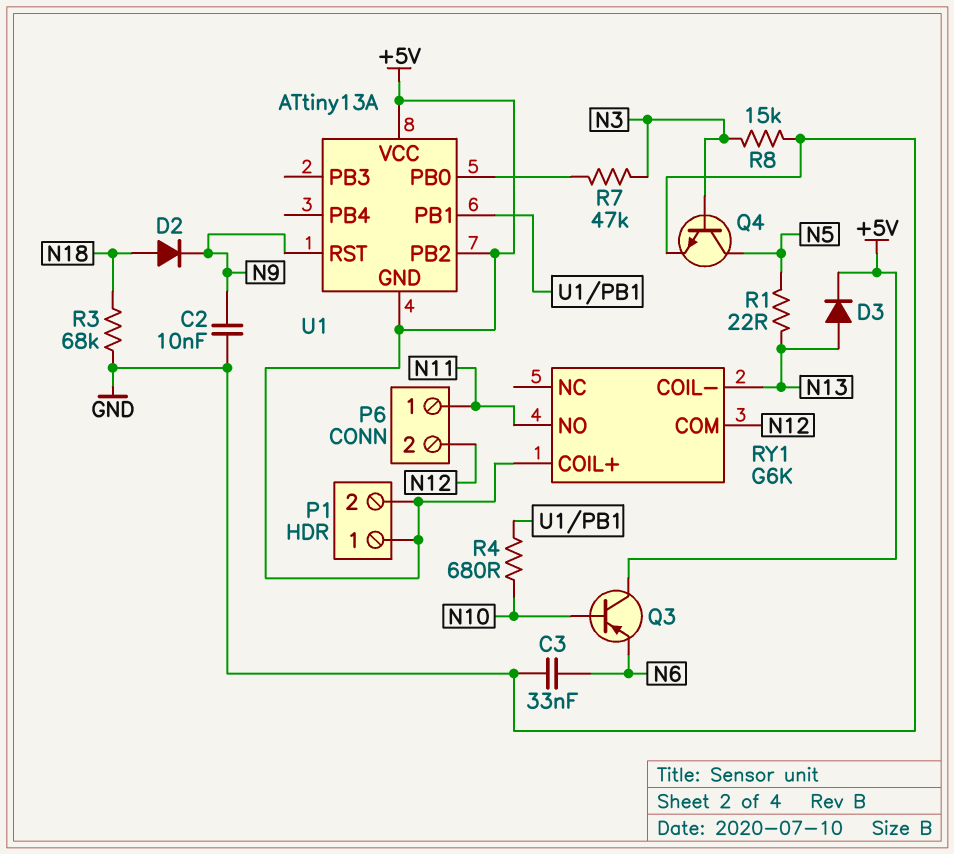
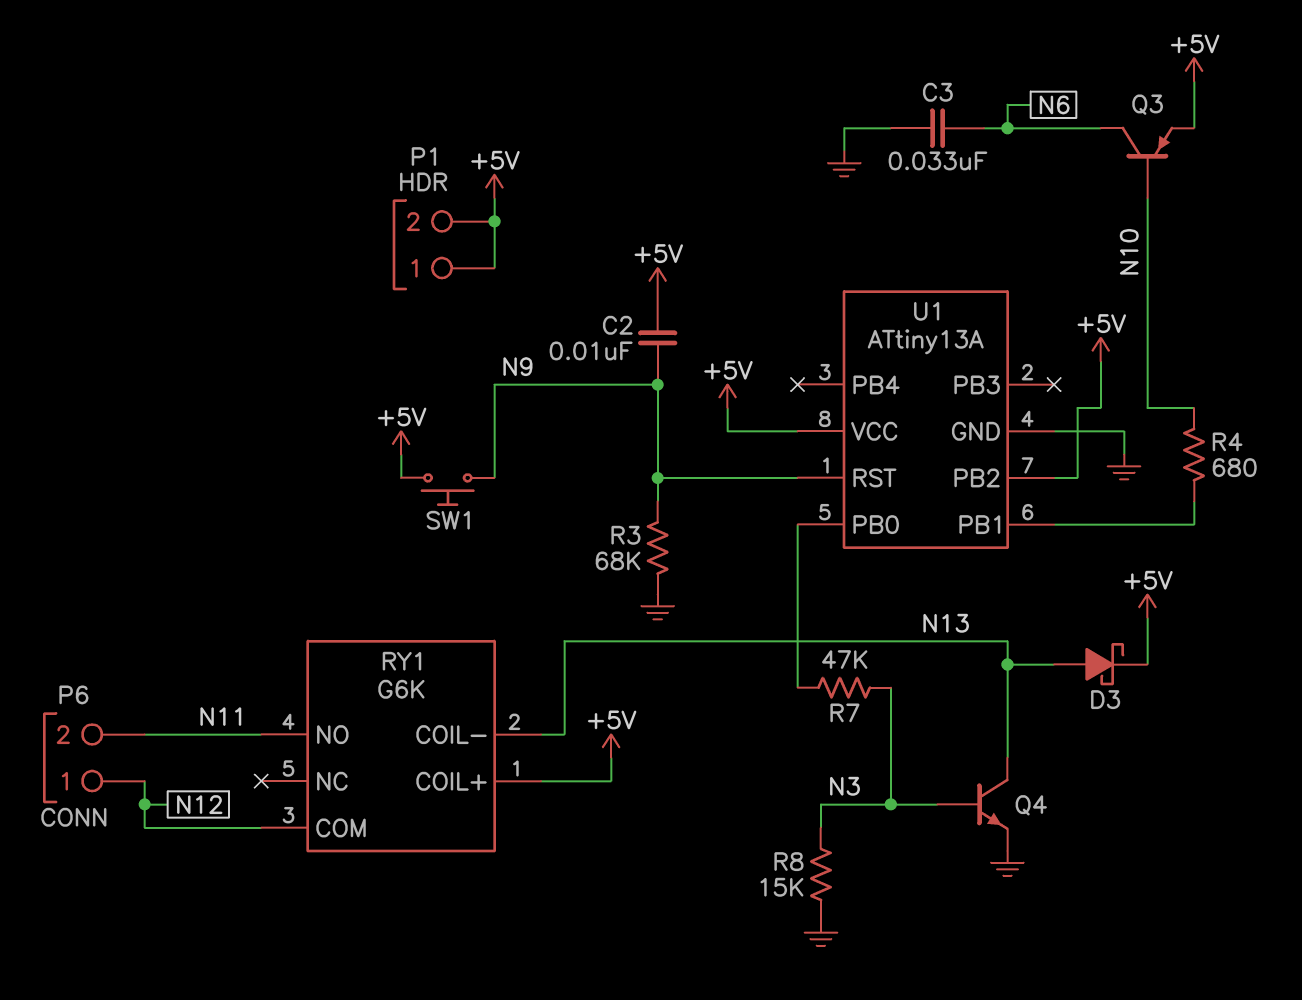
C2: 10nF (GND, N9) -> 10nF (+5V, N9)
D2: diode (A N18, K N9) -> none
D3: diode (A N13, K +5V) -> schottky (A N13, K +5V)
P6 pin 1: N11 -> N12
P6 pin 2: N12 -> N11
Q3: PNP (B N10, C +5V, E N6) -> PNP (B N10, C N6, E +5V)
Q4: NPN (B N3, C N5, E GND) -> NPN (B N3, C N13, E GND)
R1: 22 (N5, N13) -> none
R3: 68k (GND, N18) -> 68k (GND, N9)
SW1: none -> button (+5V, N9)
U1 pin GND: +5V -> GND

